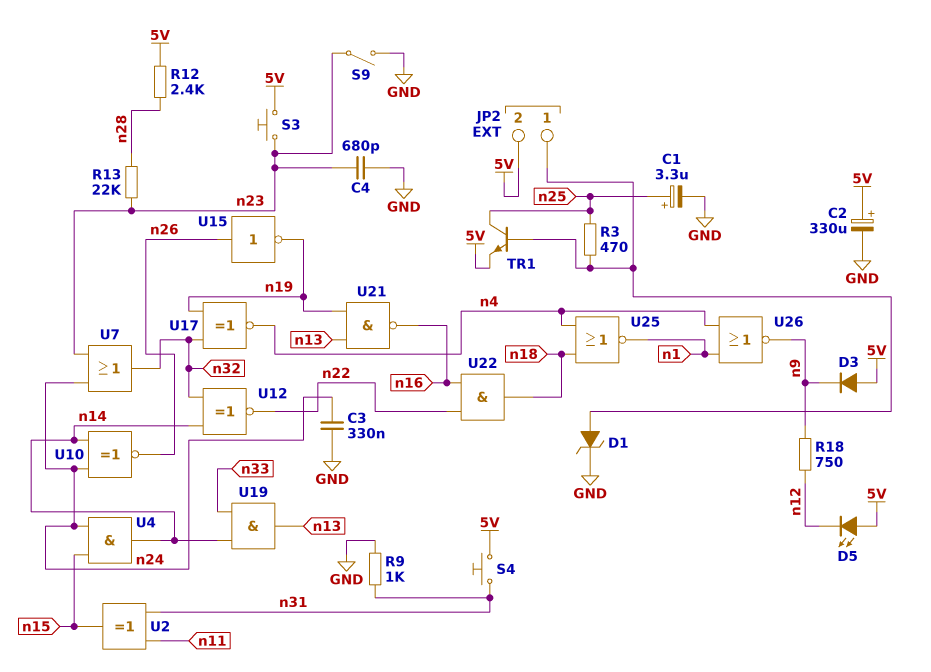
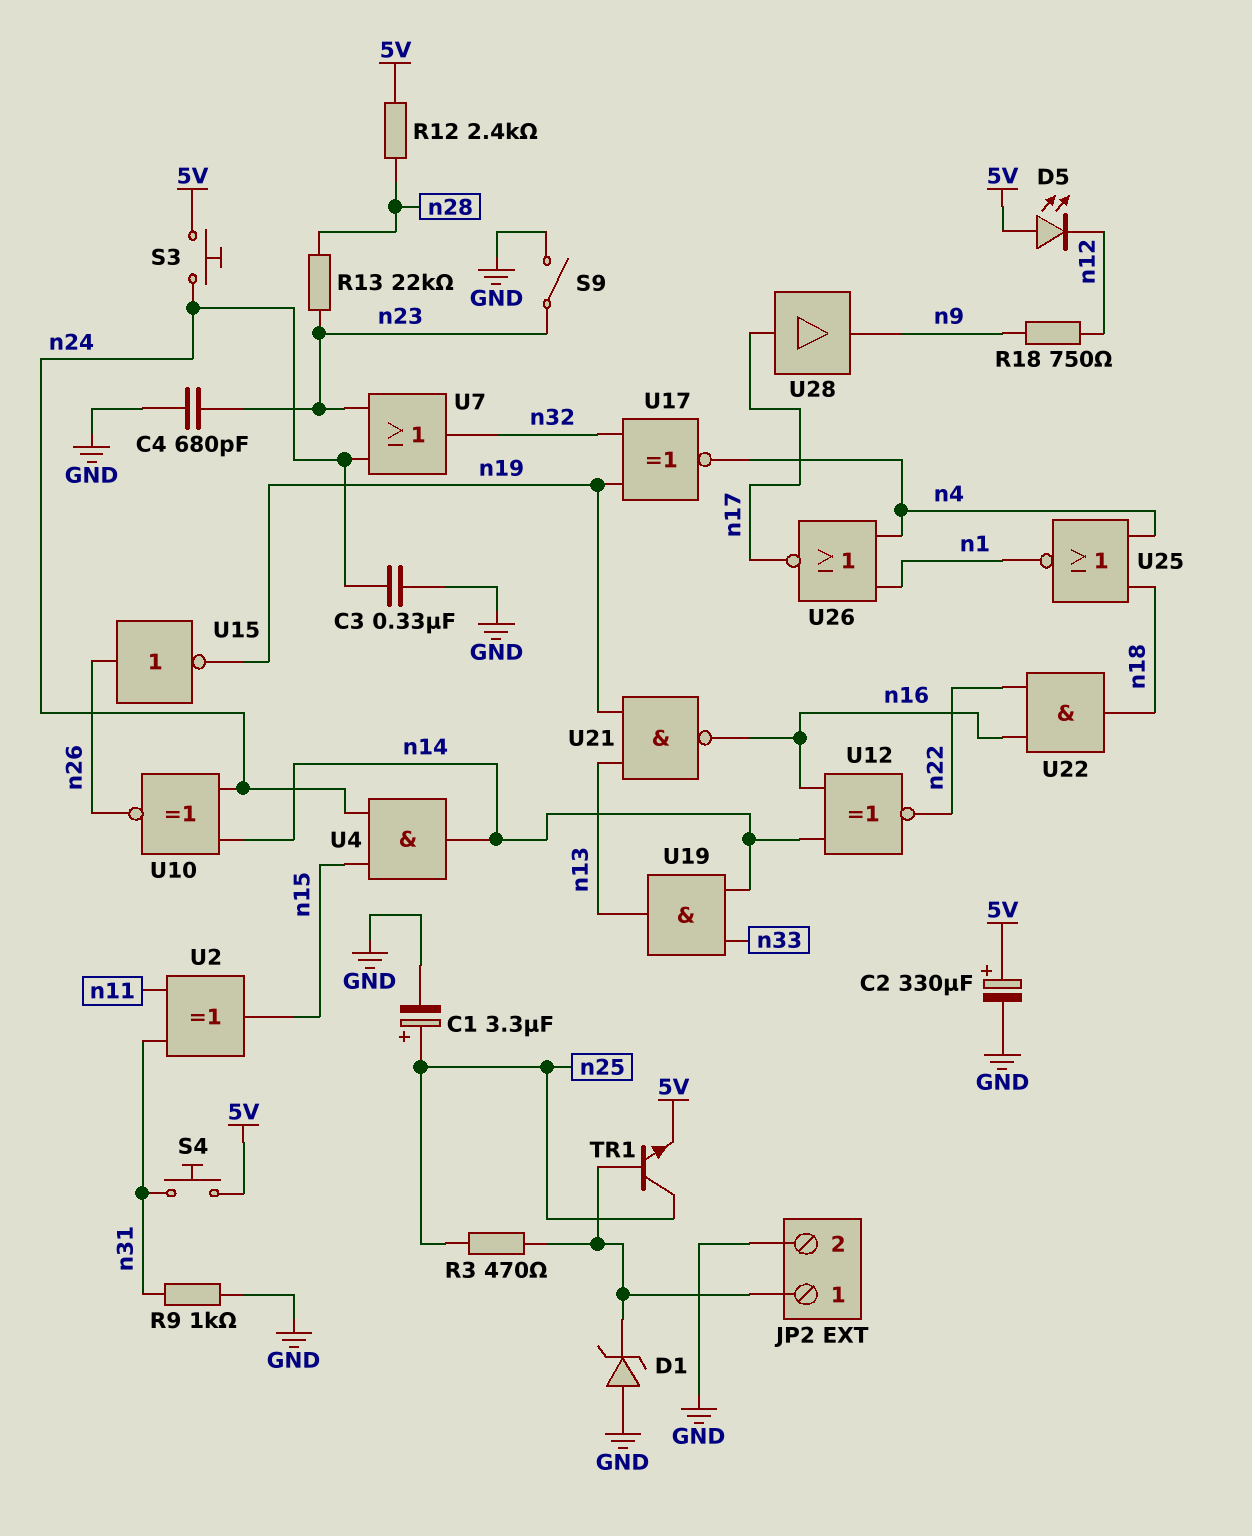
D1: zener (A JP2/1, K GND) -> zener (A GND, K JP2/1)
D3: diode (A 5V, K n9) -> none
JP2 pin 2: 5V -> GND
S3: button (5V, n23) -> button (5V, n24)
U12: XNOR (in n14, in n32, out n22) -> XNOR (in n14, in n16, out n22)
U26: NOR (in n1, in n4, out n9) -> NOR (in n1, in n4, out n17)
U28: none -> buffer (in n17, out n9)

